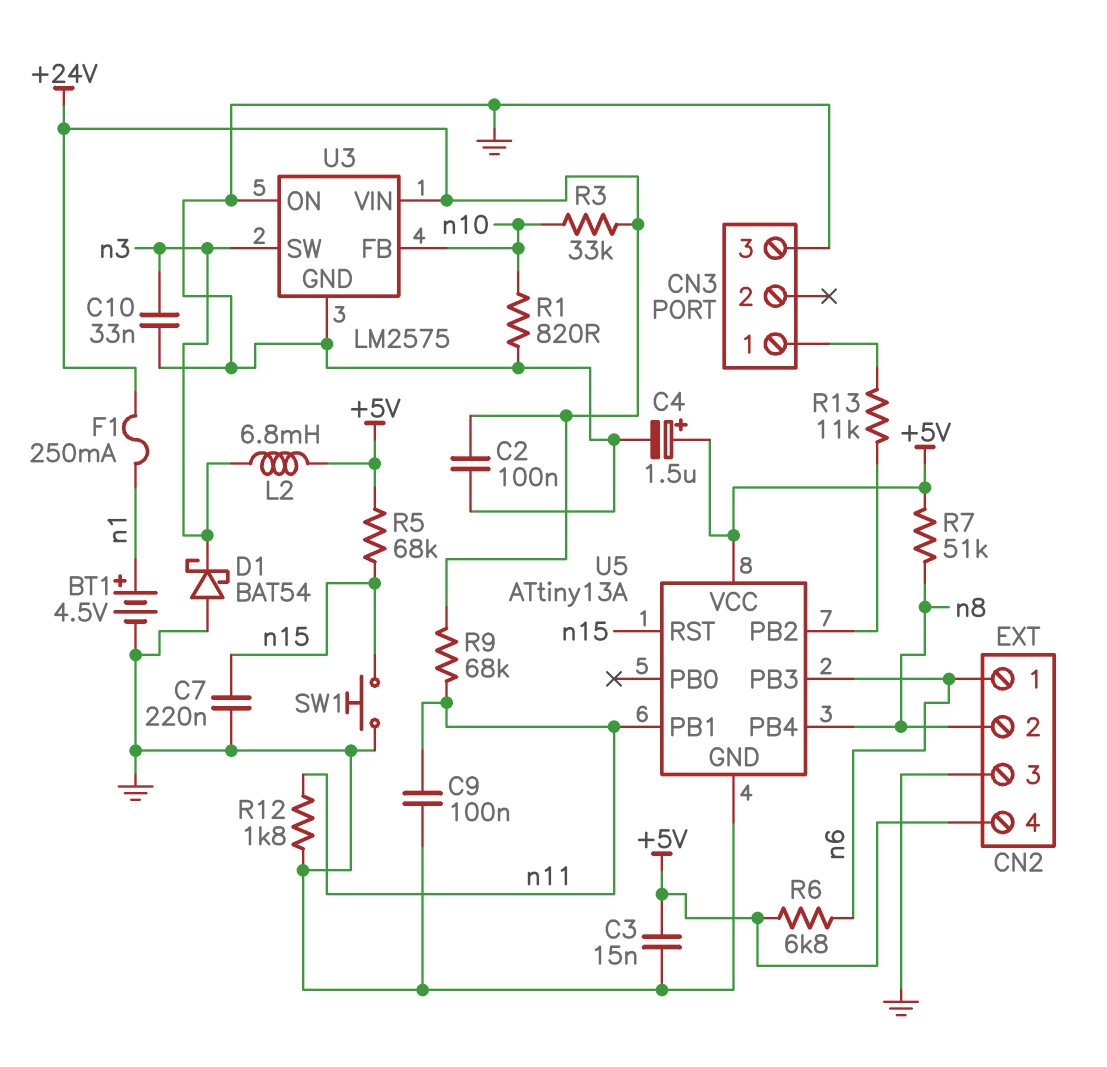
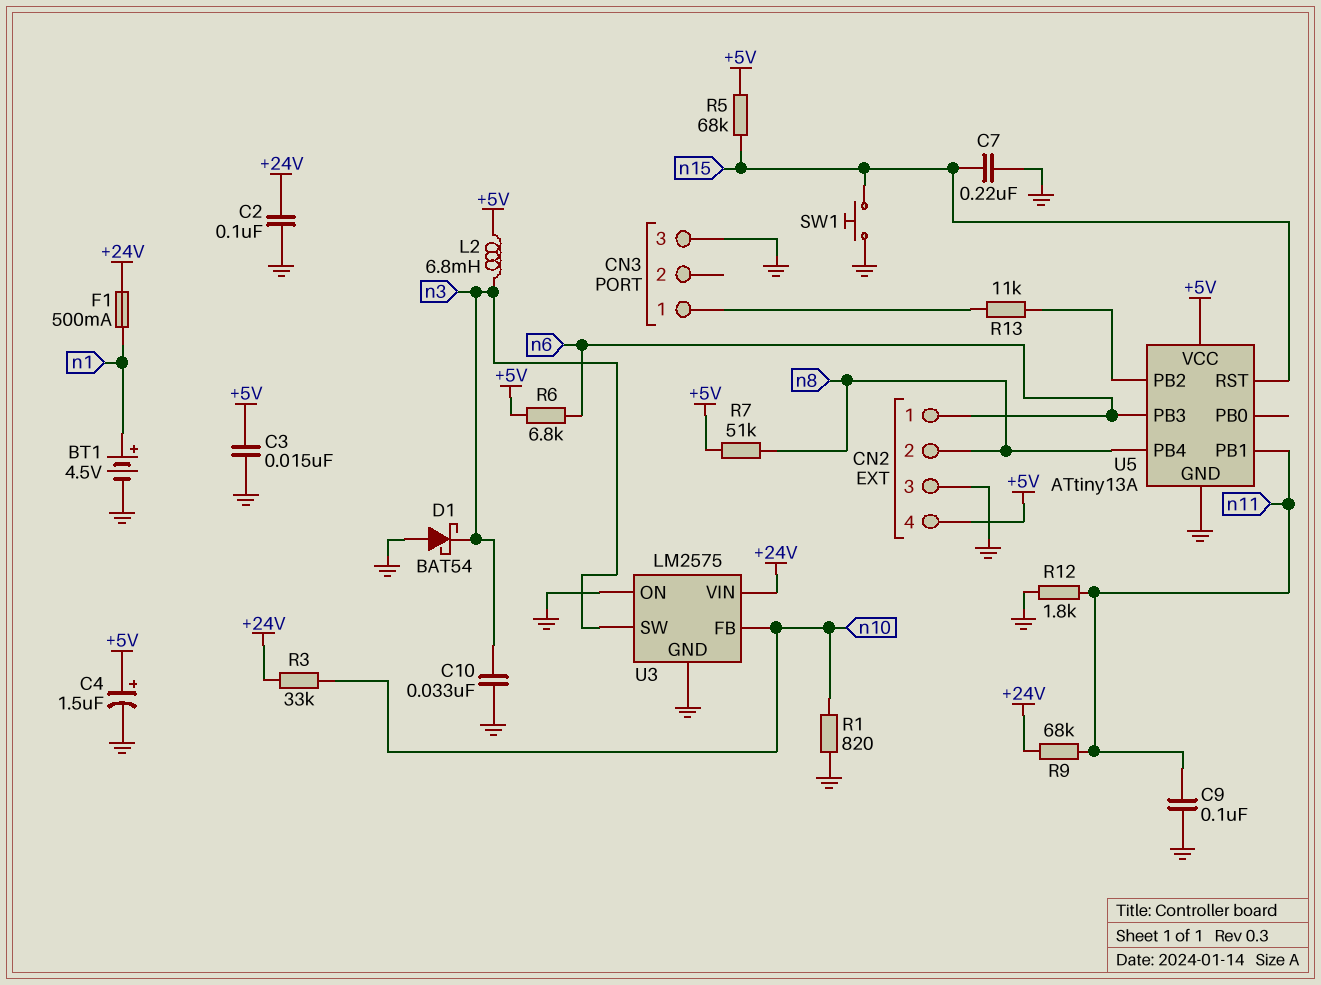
F1: 250mA (+24V, n1) -> 500mA (+24V, n1)

